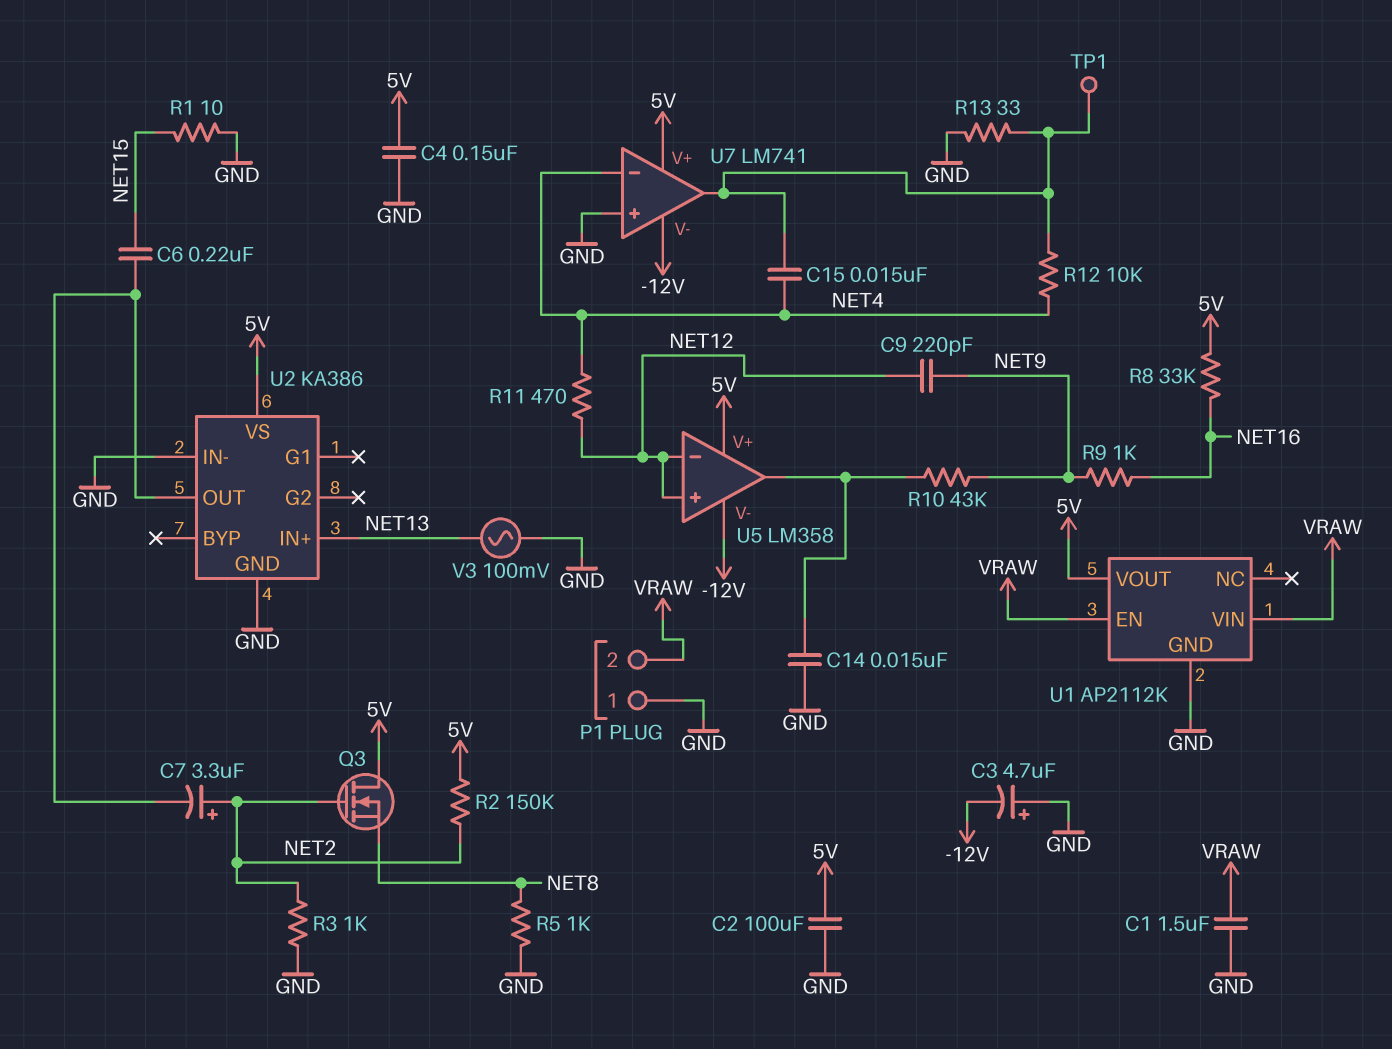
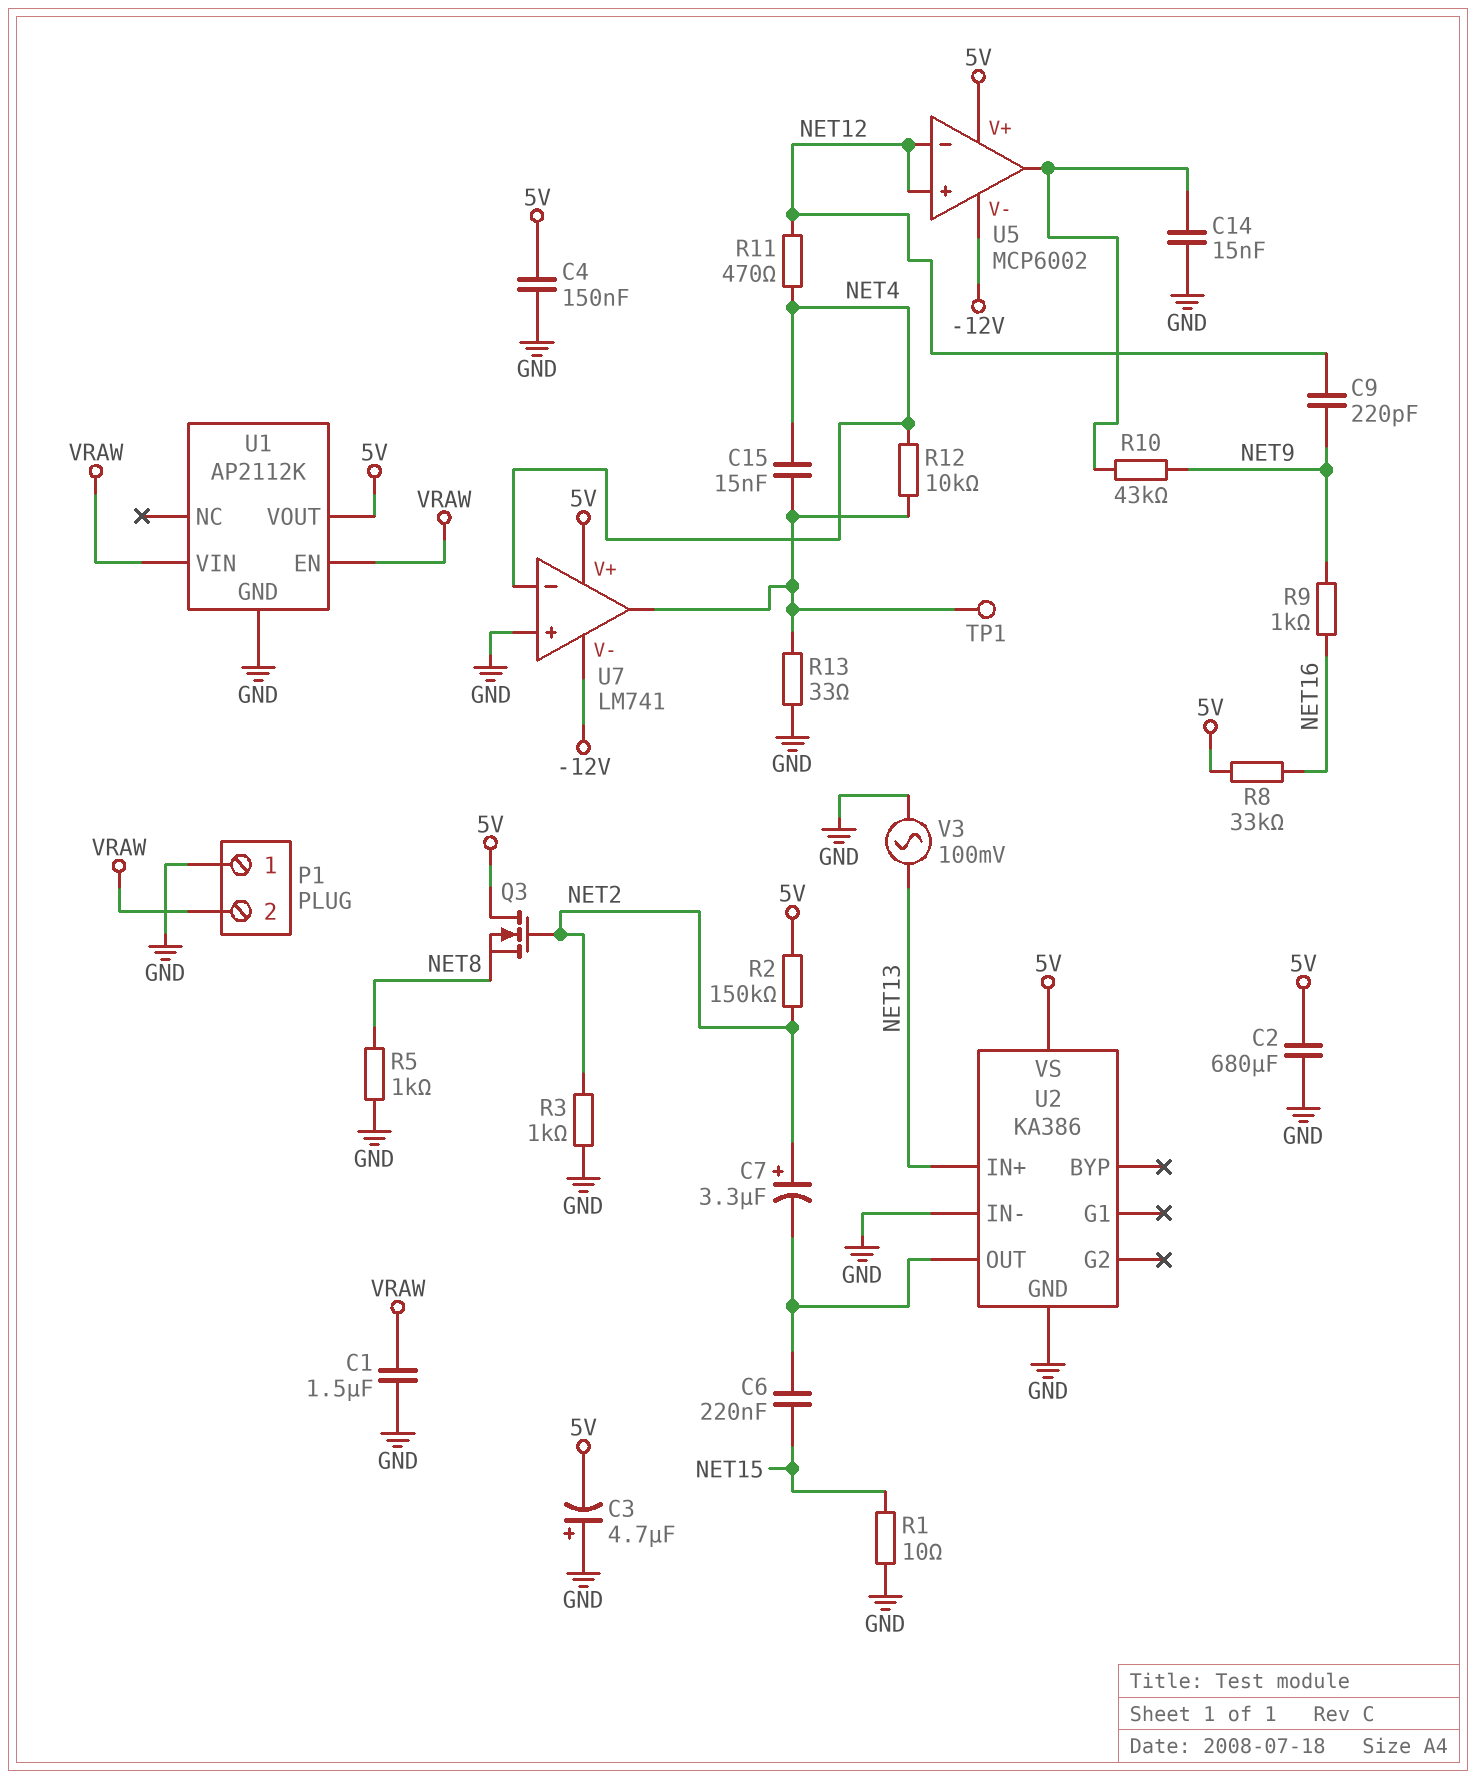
C2: 100uF (5V, GND) -> 680uF (5V, GND)
C3: 4.7uF (plus GND, minus -12V) -> 4.7uF (plus GND, minus 5V)
U5: LM358 -> MCP6002

